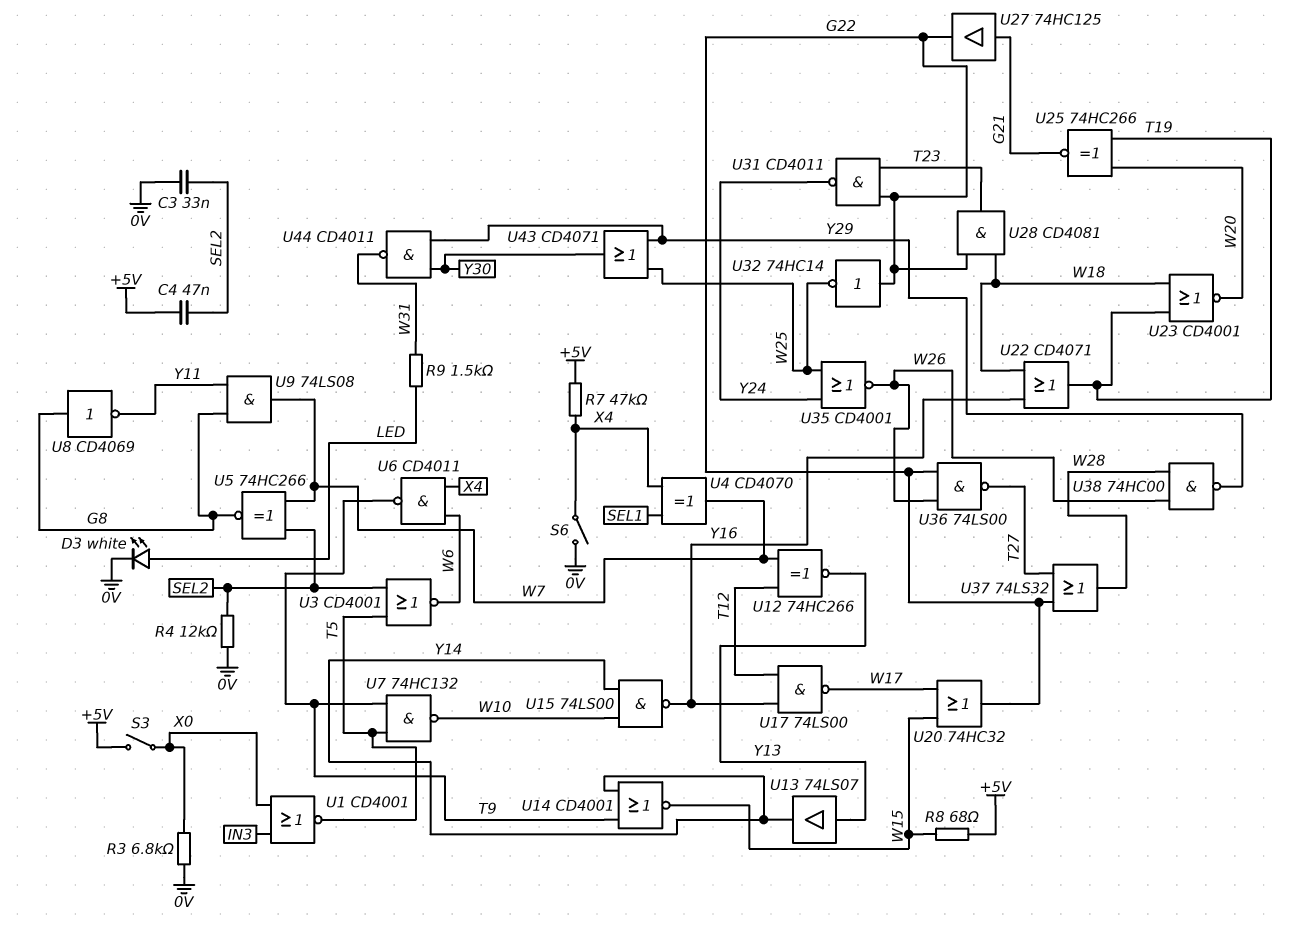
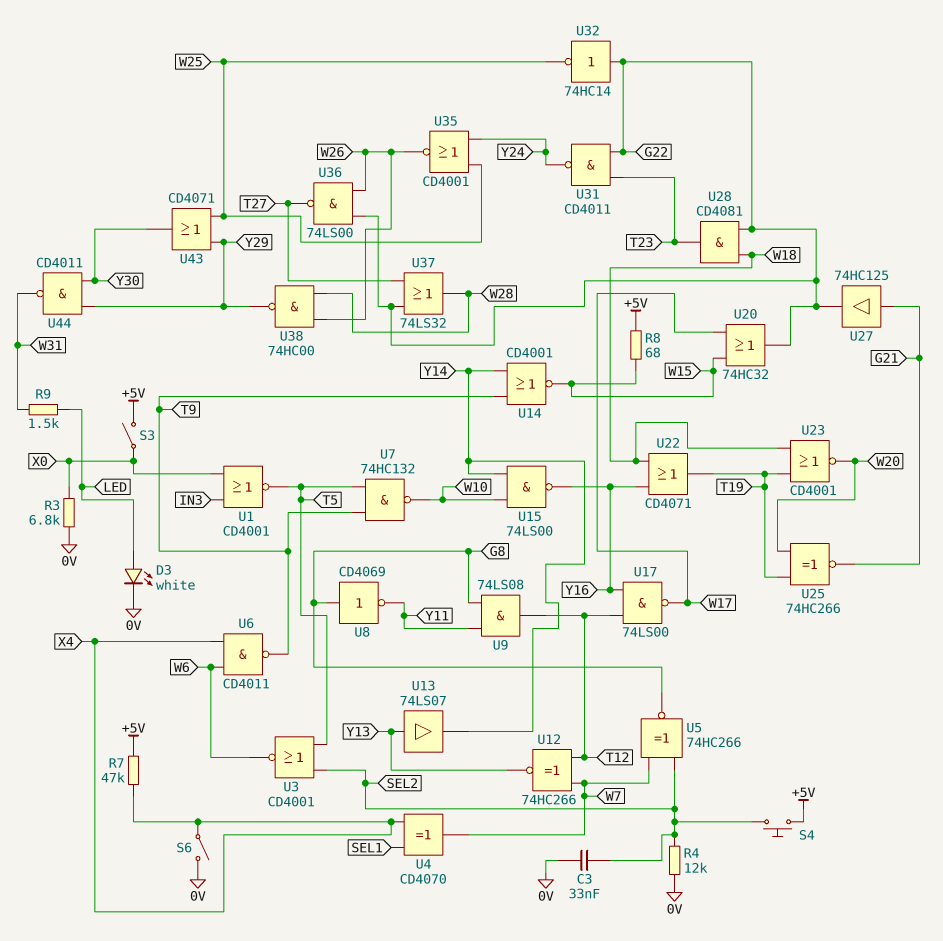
C4: 47nF (+5V, SEL2) -> none
S4: none -> button (+5V, SEL2)
U9: AND 74LS08 (in G8, in Y11, out W7) -> AND 74LS08 (in G8, in Y11, out T12)

